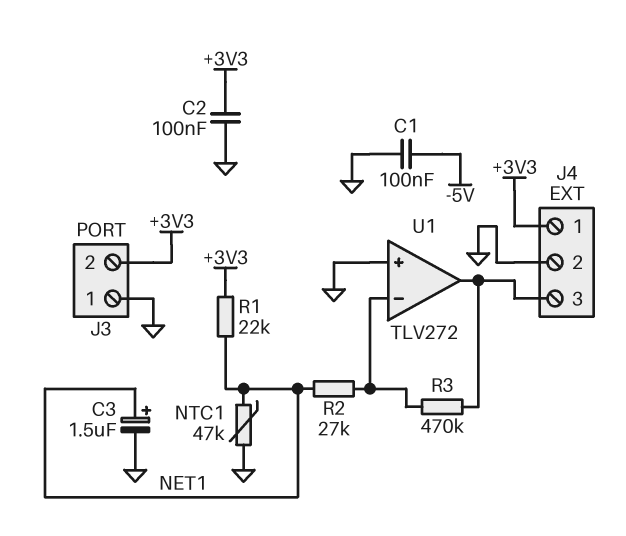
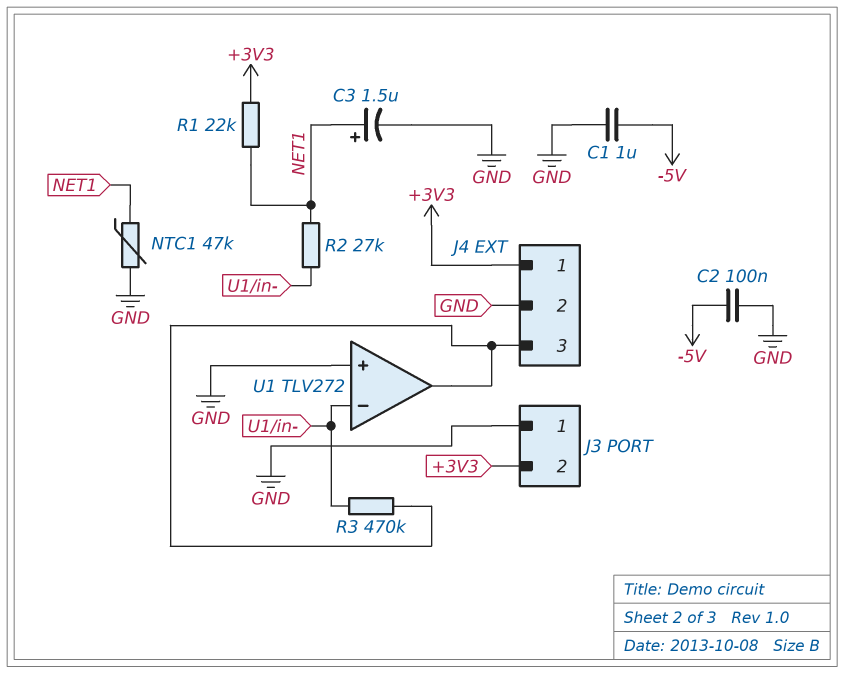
C1: 100nF (-5V, GND) -> 1uF (-5V, GND)
C2: 100nF (+3V3, GND) -> 100nF (-5V, GND)

